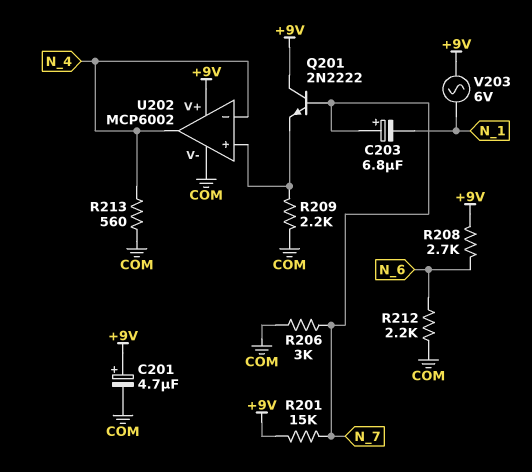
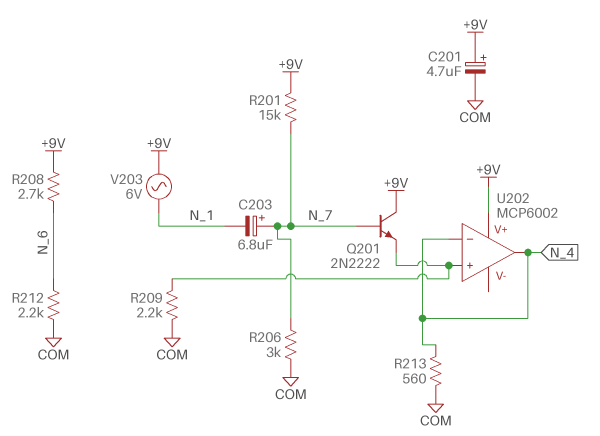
U202 pin V-: COM -> none

